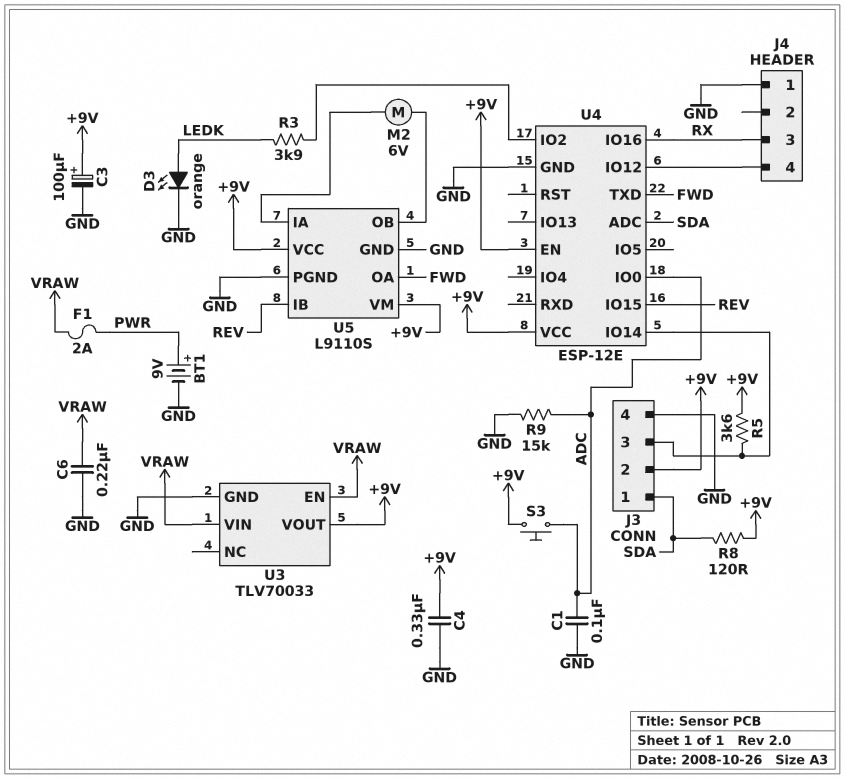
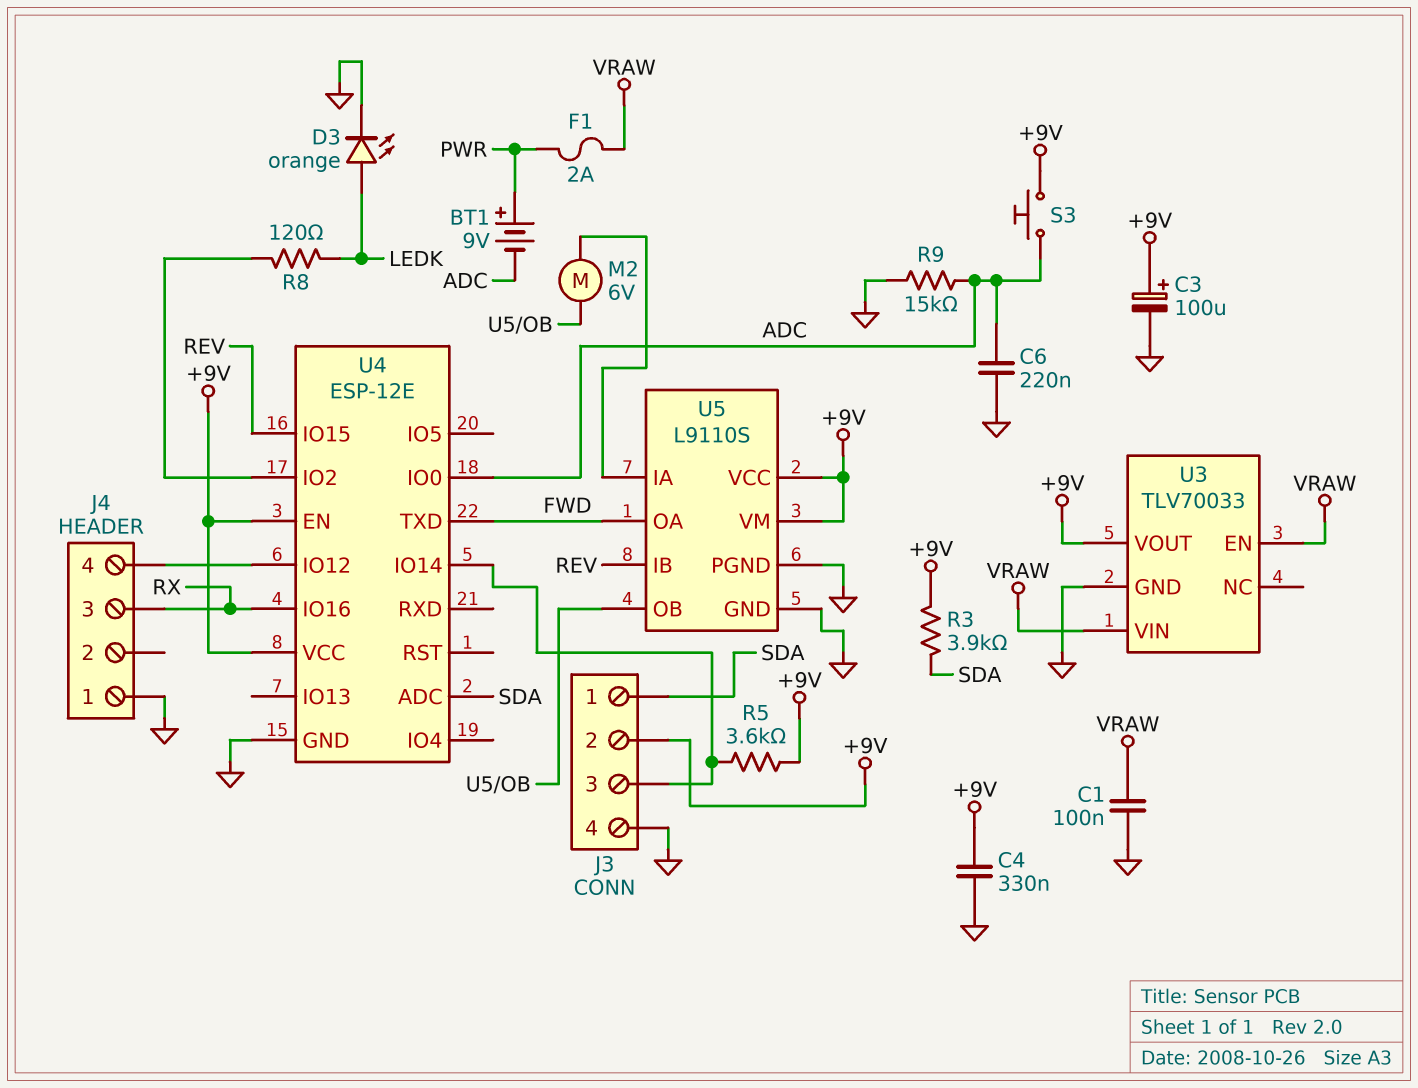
BT1: 9V (plus PWR, minus GND) -> 9V (plus PWR, minus ADC)
C1: 100nF (ADC, GND) -> 100nF (GND, VRAW)
C6: 220nF (GND, VRAW) -> 220nF (ADC, GND)
R3: 3.9k (LEDK, U4/IO2) -> 3.9k (+9V, SDA)
R8: 120 (+9V, SDA) -> 120 (LEDK, U4/IO2)

